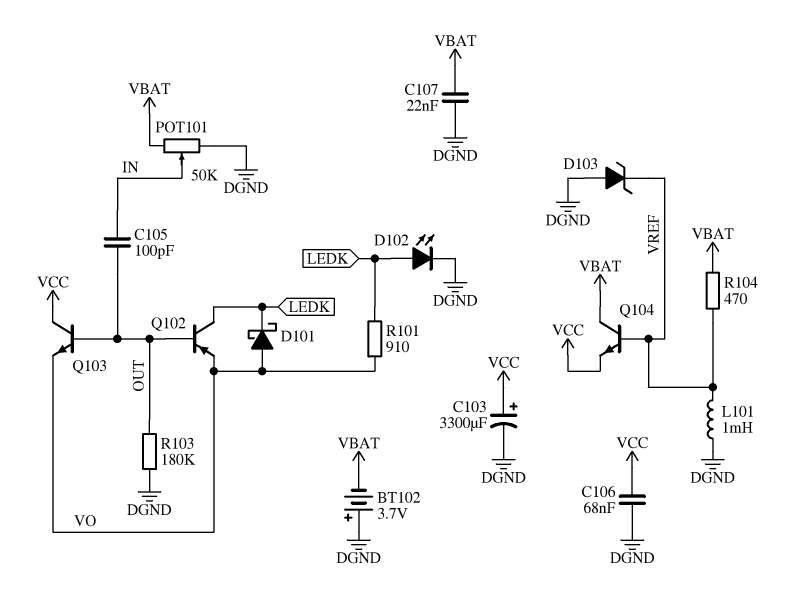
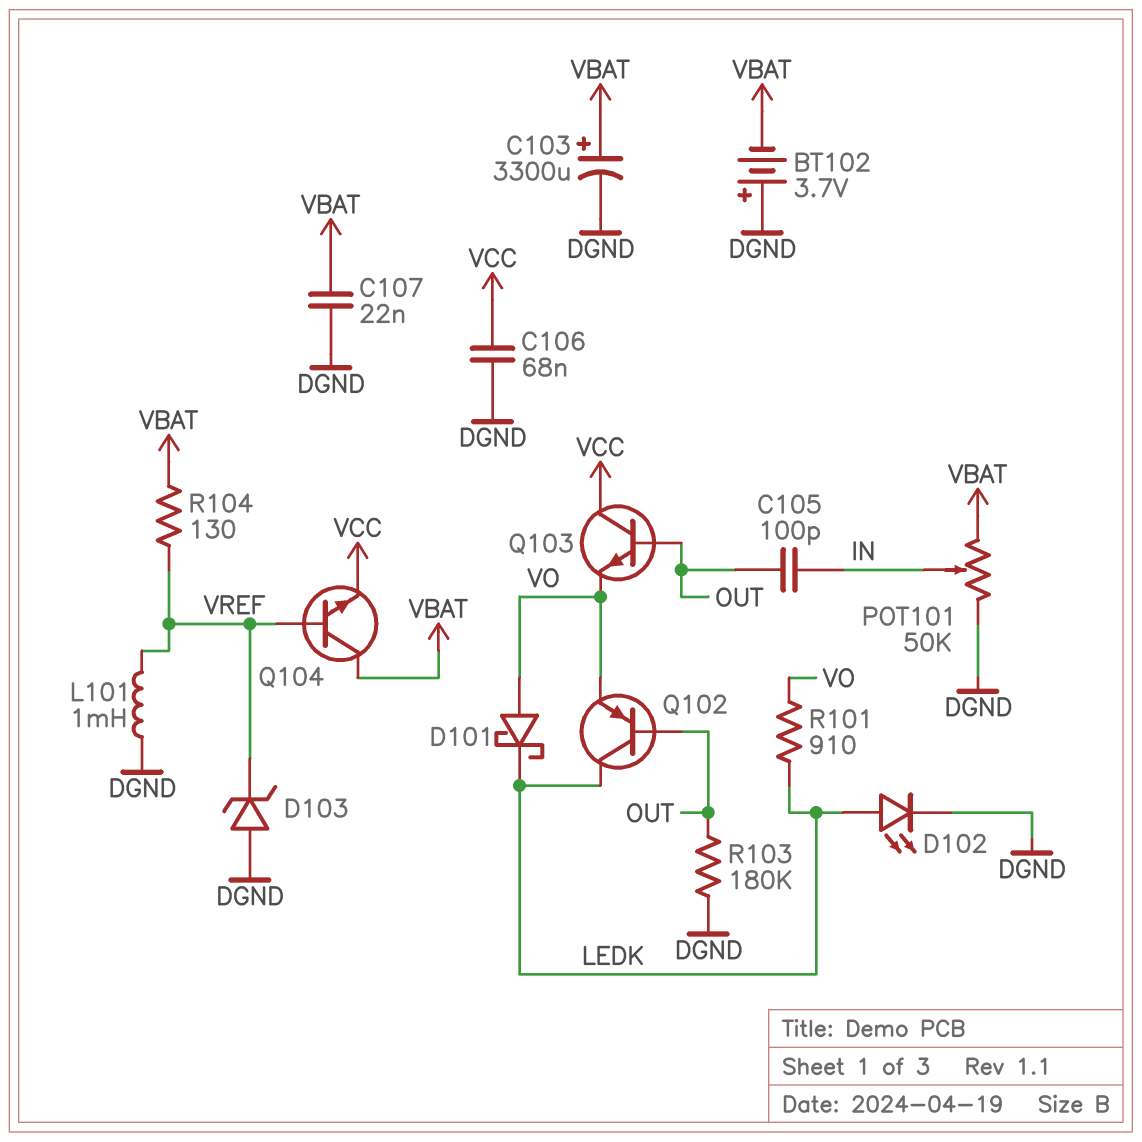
C103: 3300uF (plus VCC, minus DGND) -> 3300uF (plus VBAT, minus DGND)
R104: 470 (VBAT, VREF) -> 130 (VBAT, VREF)

